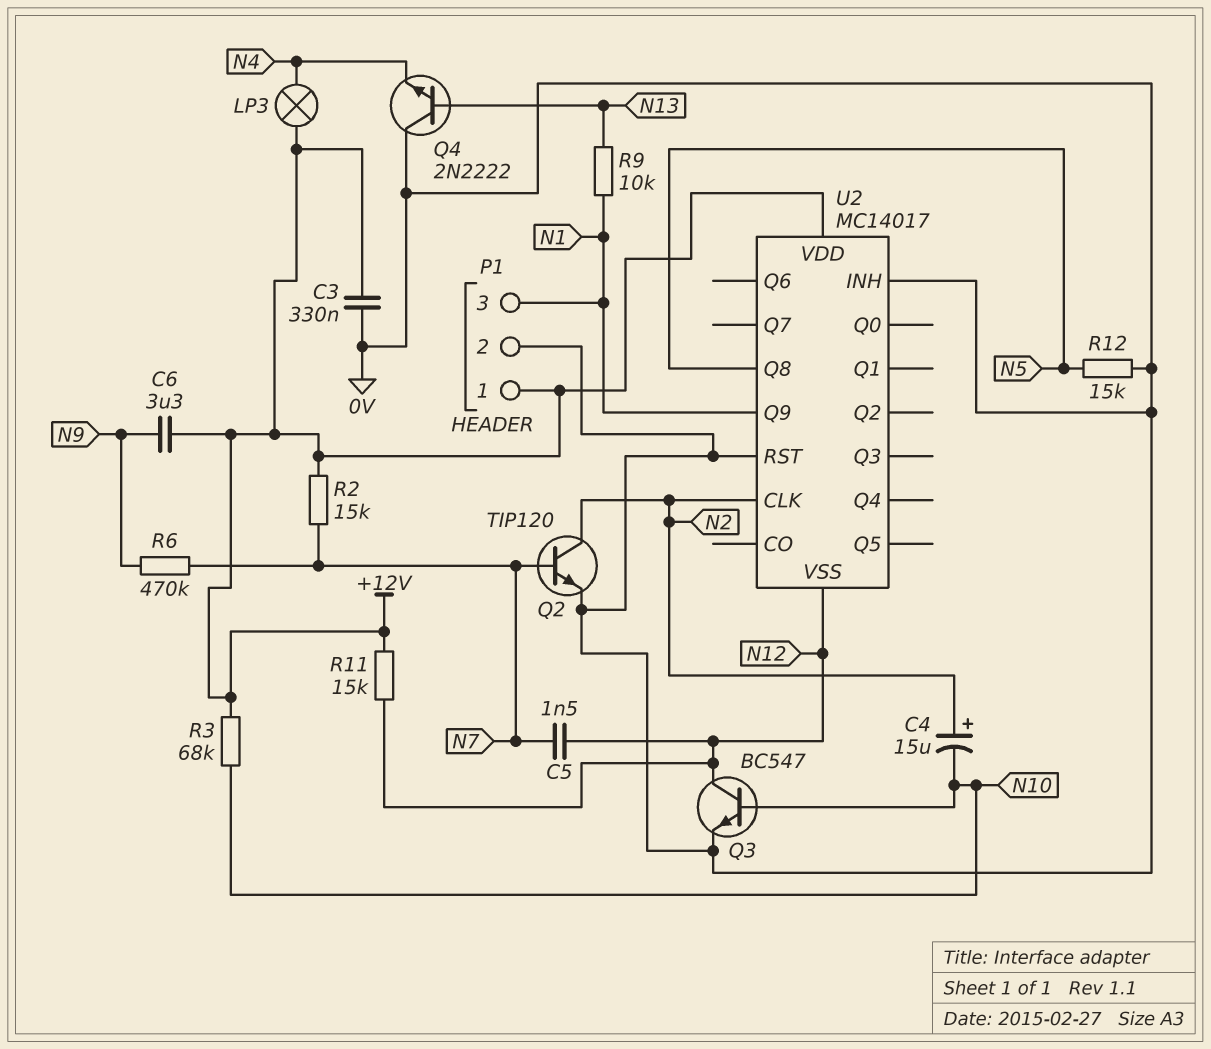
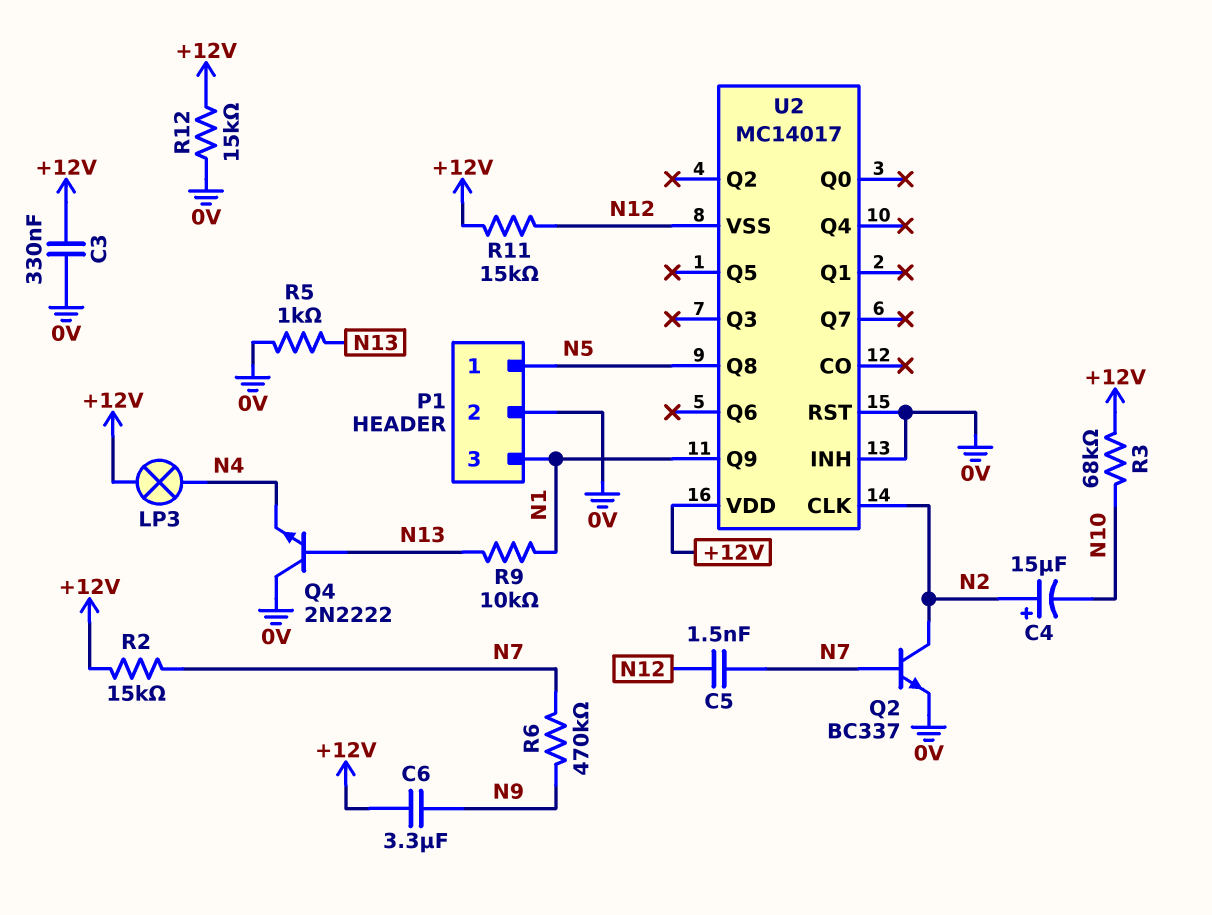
P1 pin 1: +12V -> N5
Q2: NPN TIP120 (B N7, C N2, E 0V) -> NPN BC337 (B N7, C N2, E 0V)
Q3: NPN BC547 (B N10, C N12, E 0V) -> none
R5: none -> 1k (0V, N13)
R12: 15k (0V, N5) -> 15k (+12V, 0V)

